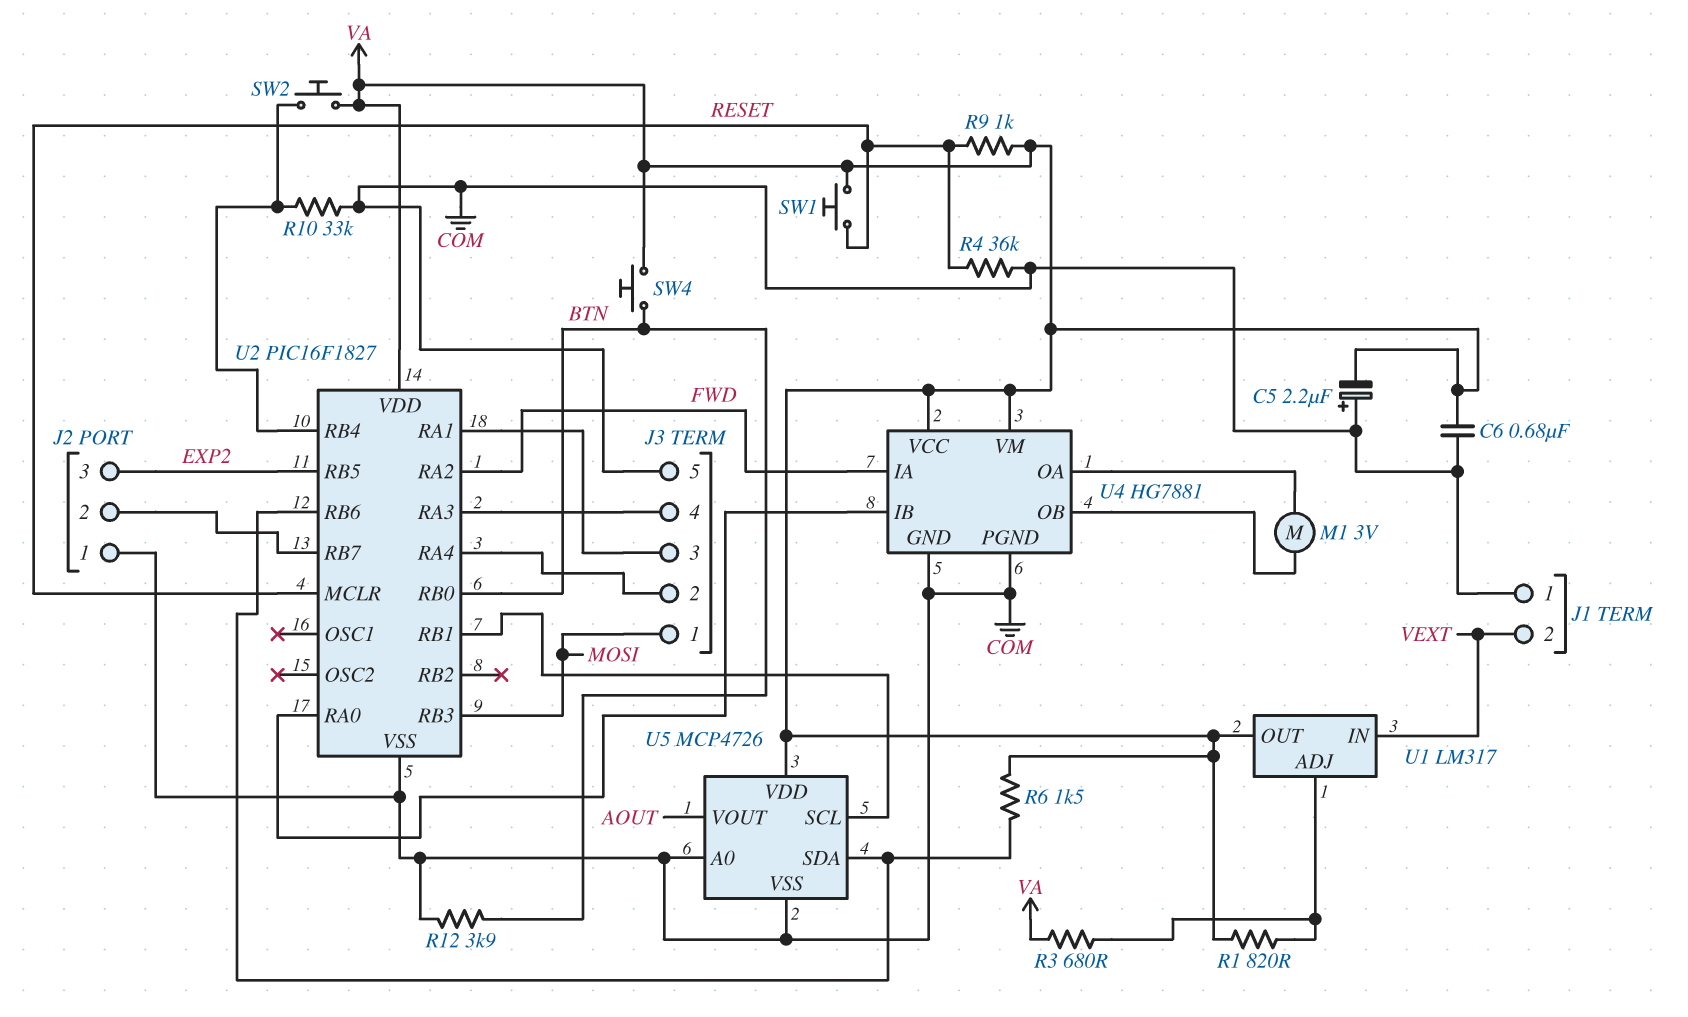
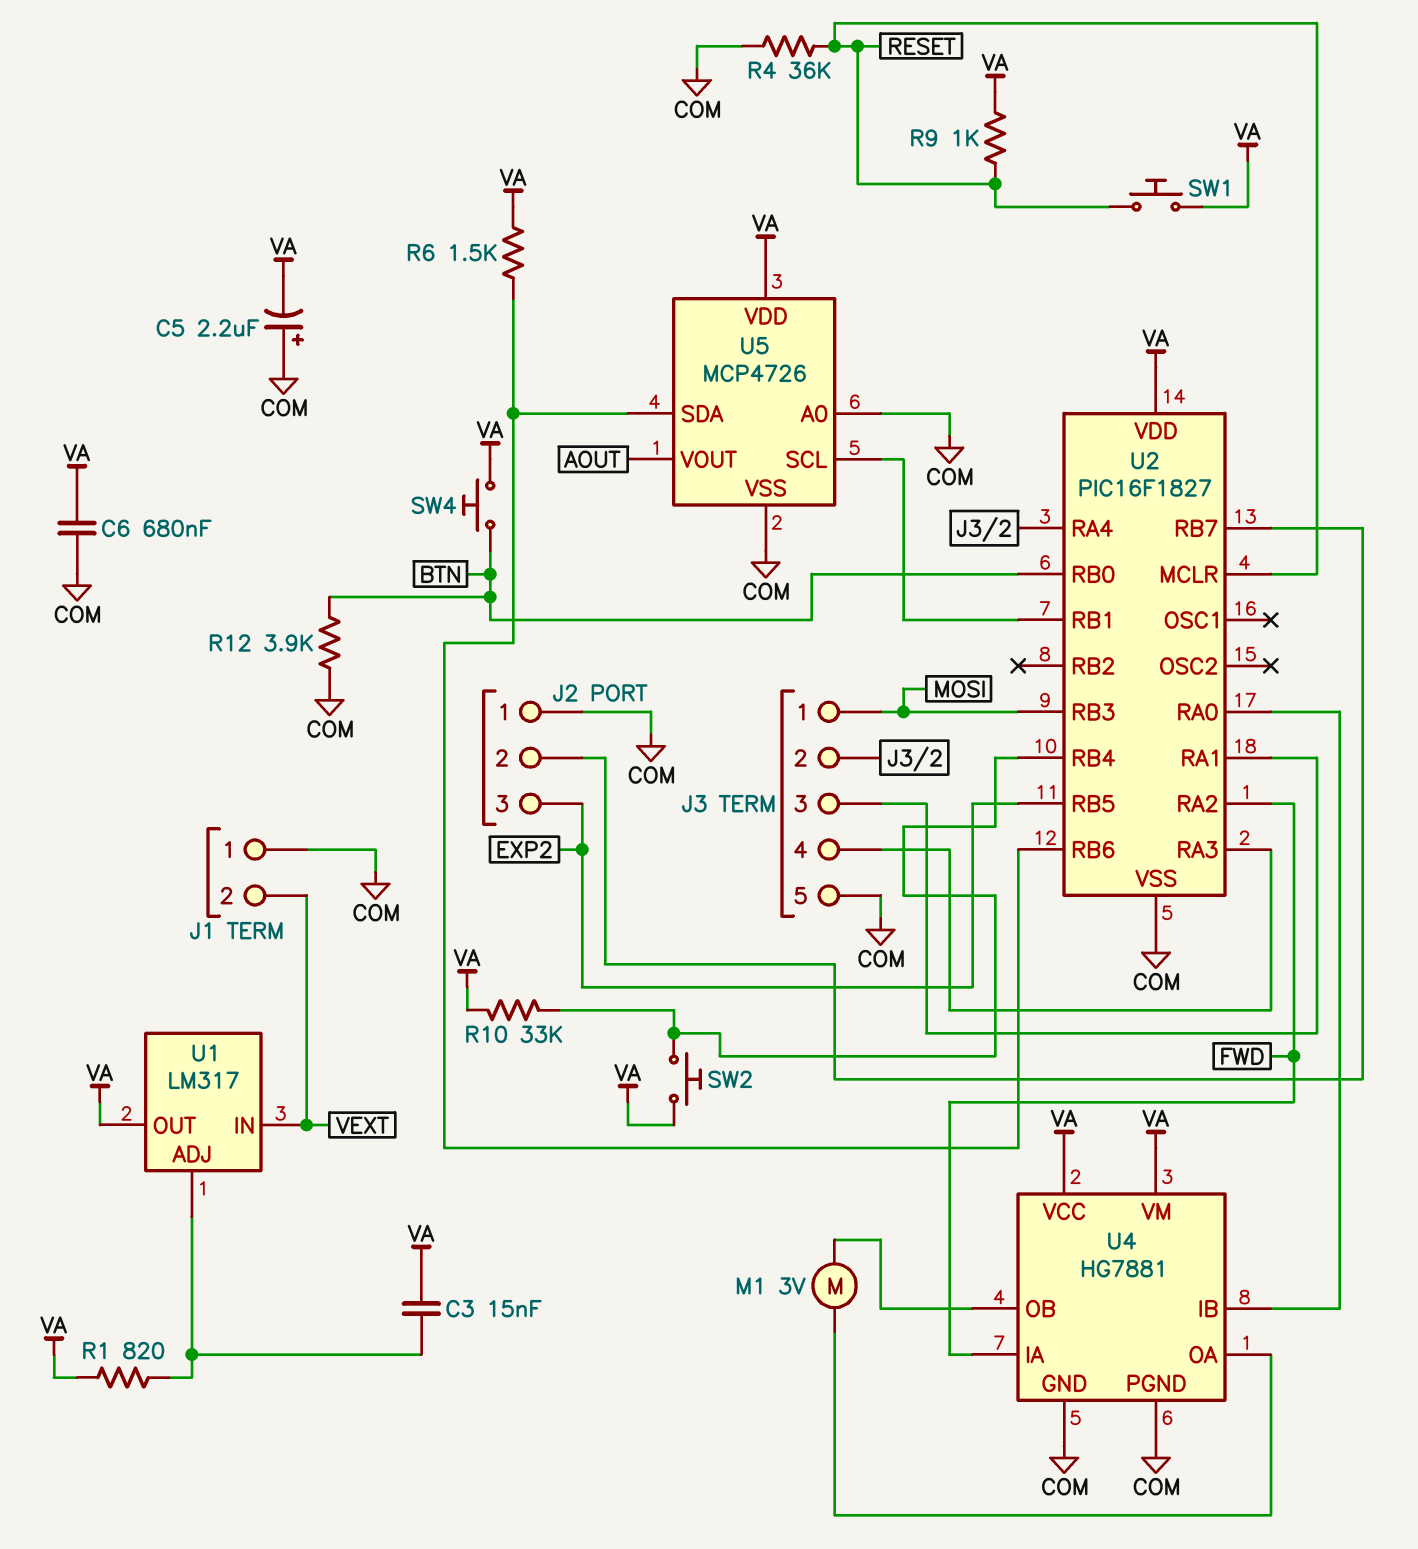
C3: none -> 15nF (U1/ADJ, VA)
R3: 680 (U1/ADJ, VA) -> none
R10: 33k (COM, U2/RB4) -> 33k (U2/RB4, VA)

